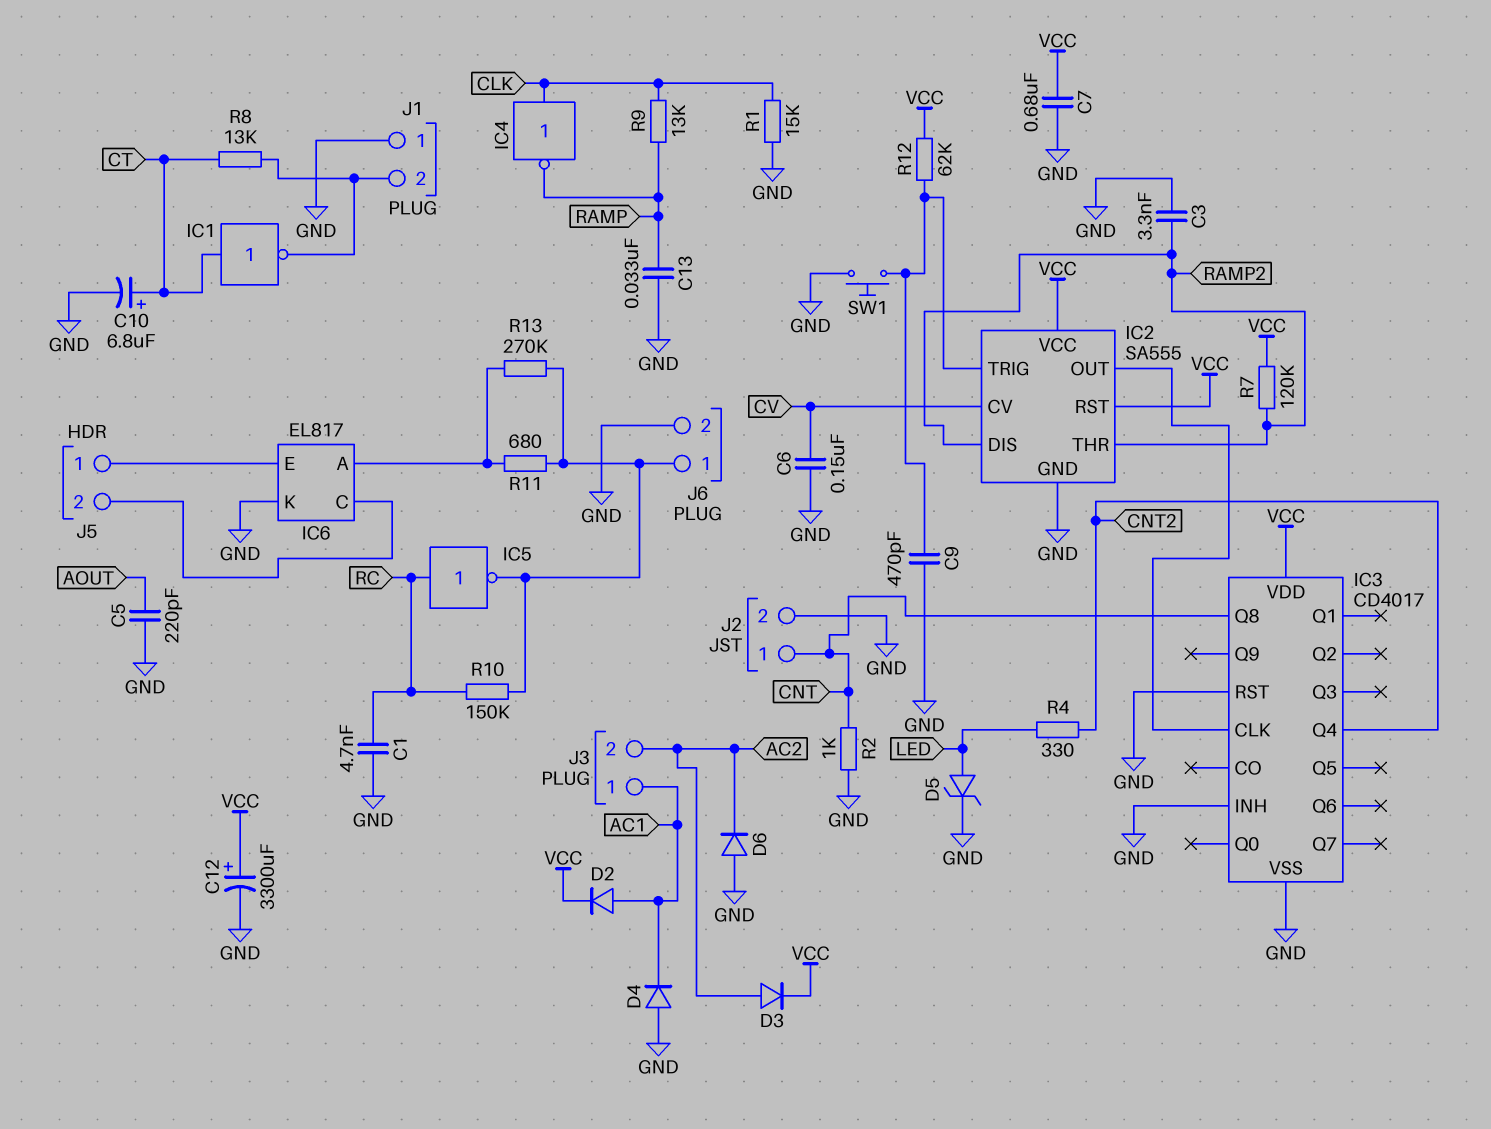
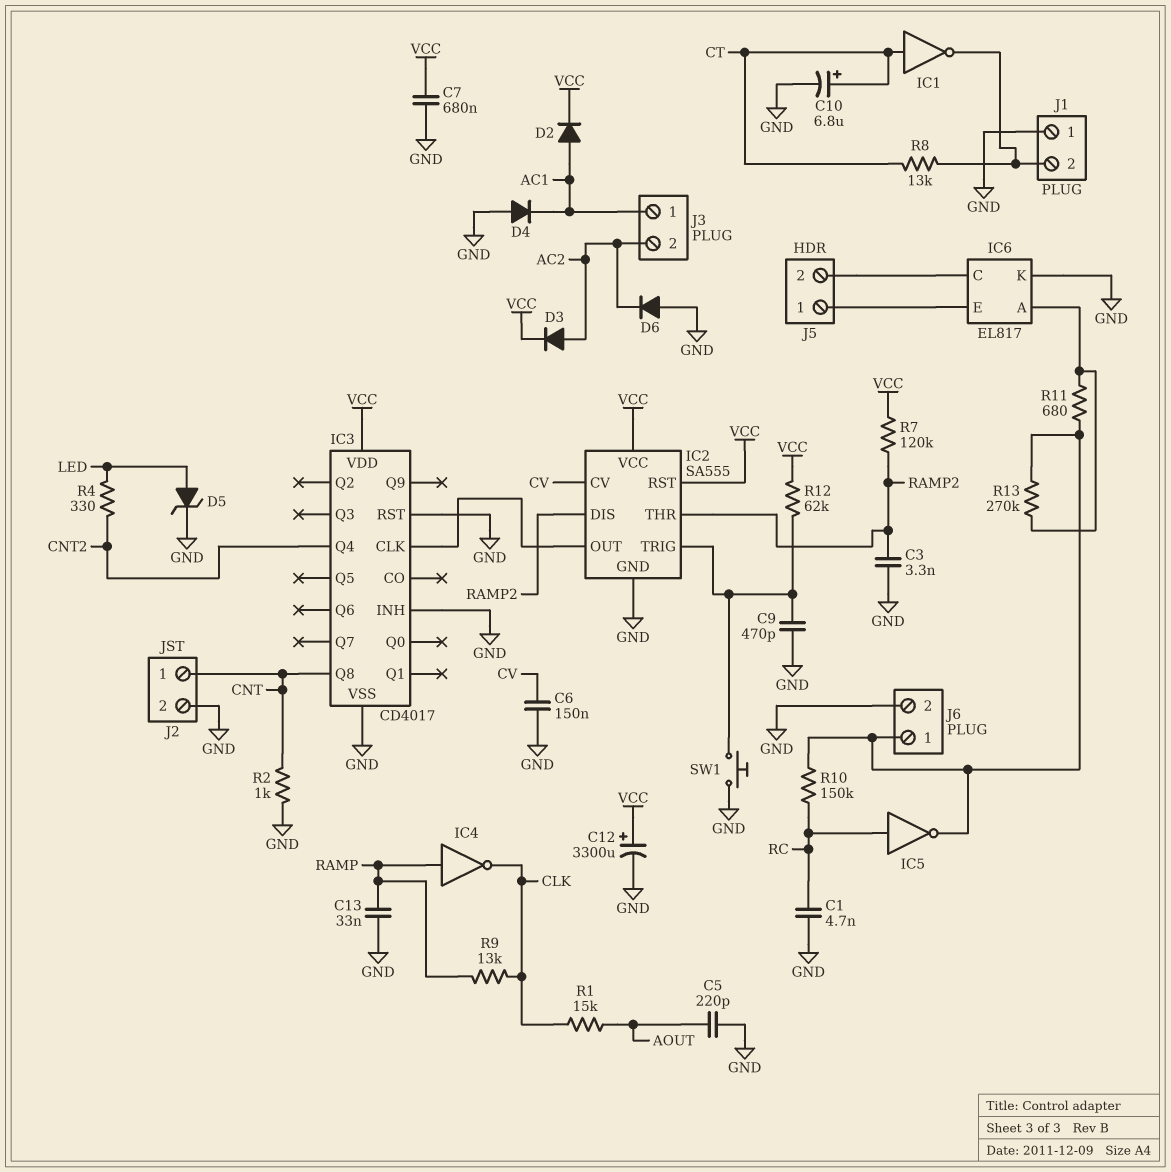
IC4: NOT (in CLK, out RAMP) -> NOT (in RAMP, out CLK)
R1: 15k (CLK, GND) -> 15k (AOUT, CLK)

